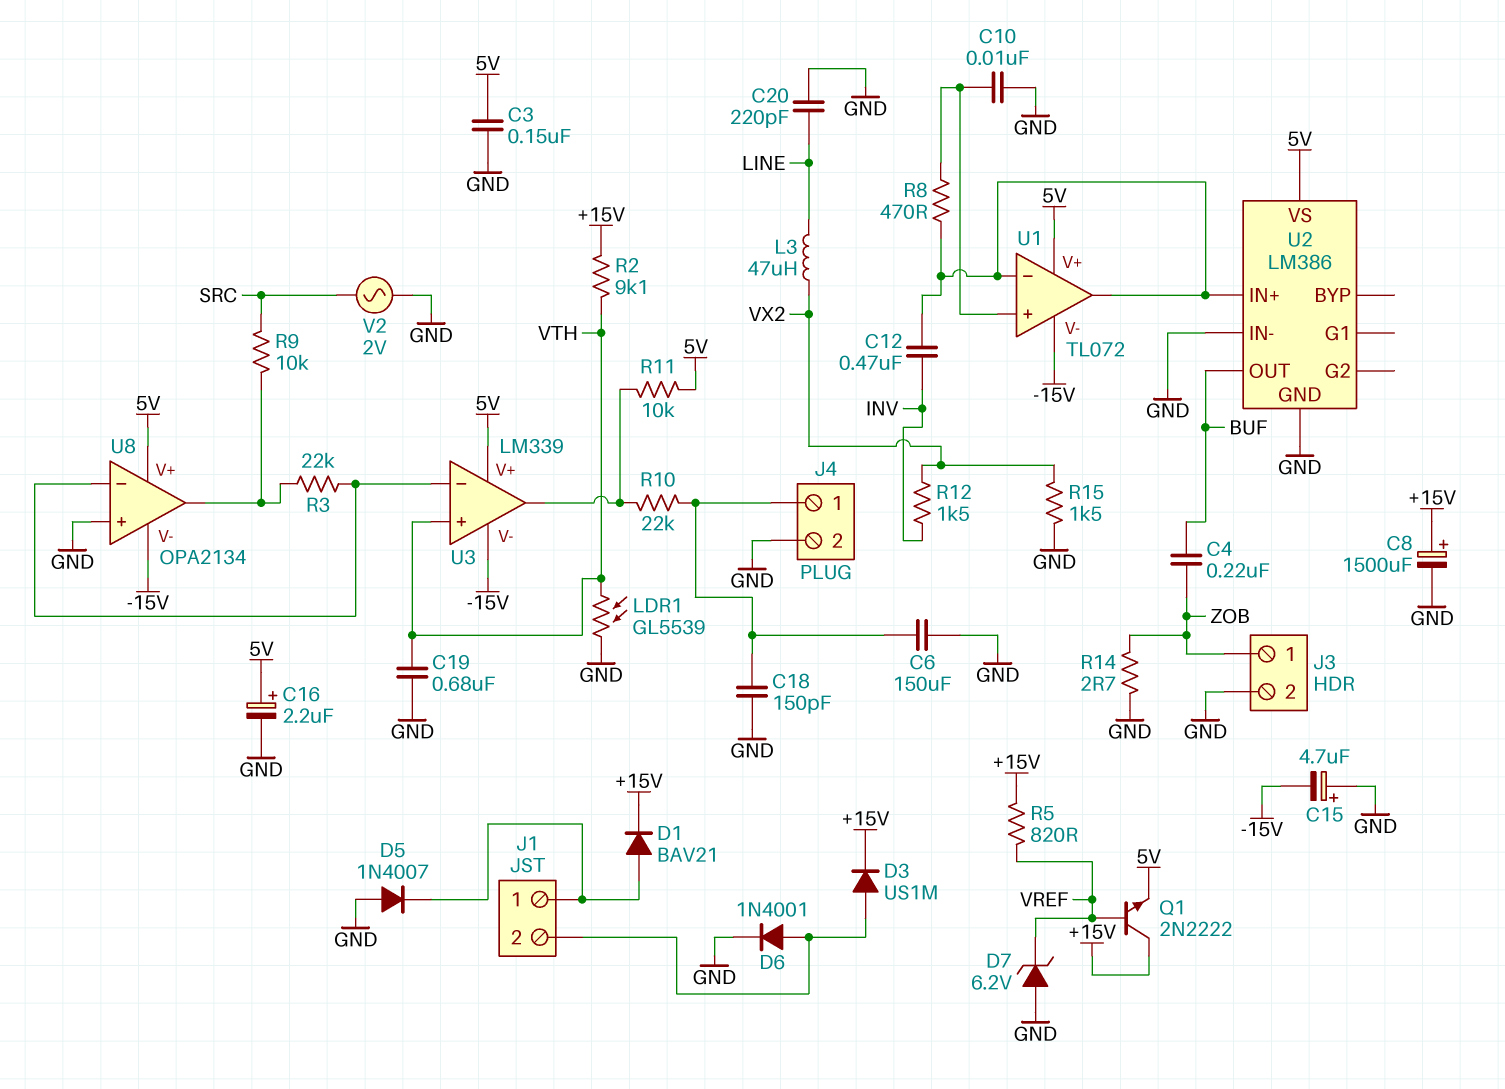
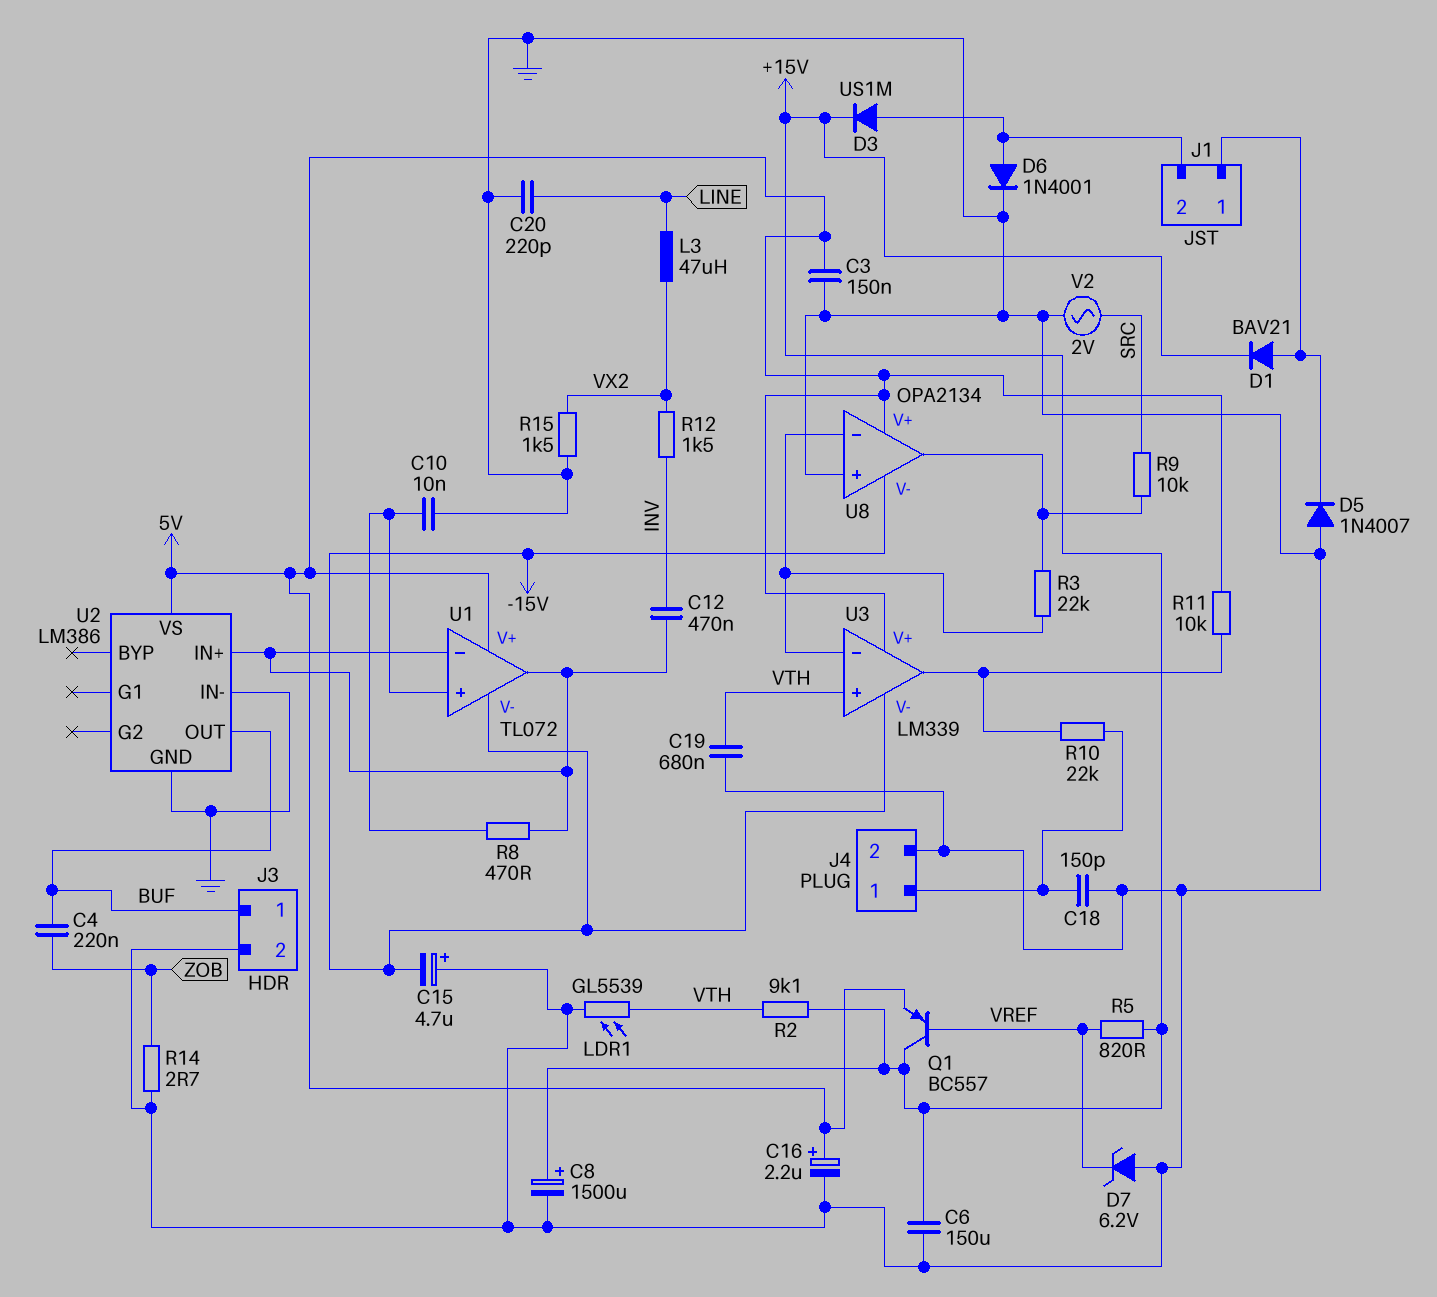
C6: 150uF (GND, J4/1) -> 150uF (+15V, GND)
J3 pin 1: ZOB -> BUF
Q1: NPN 2N2222 (B VREF, C +15V, E 5V) -> PNP BC557 (B VREF, C +15V, E 5V)

